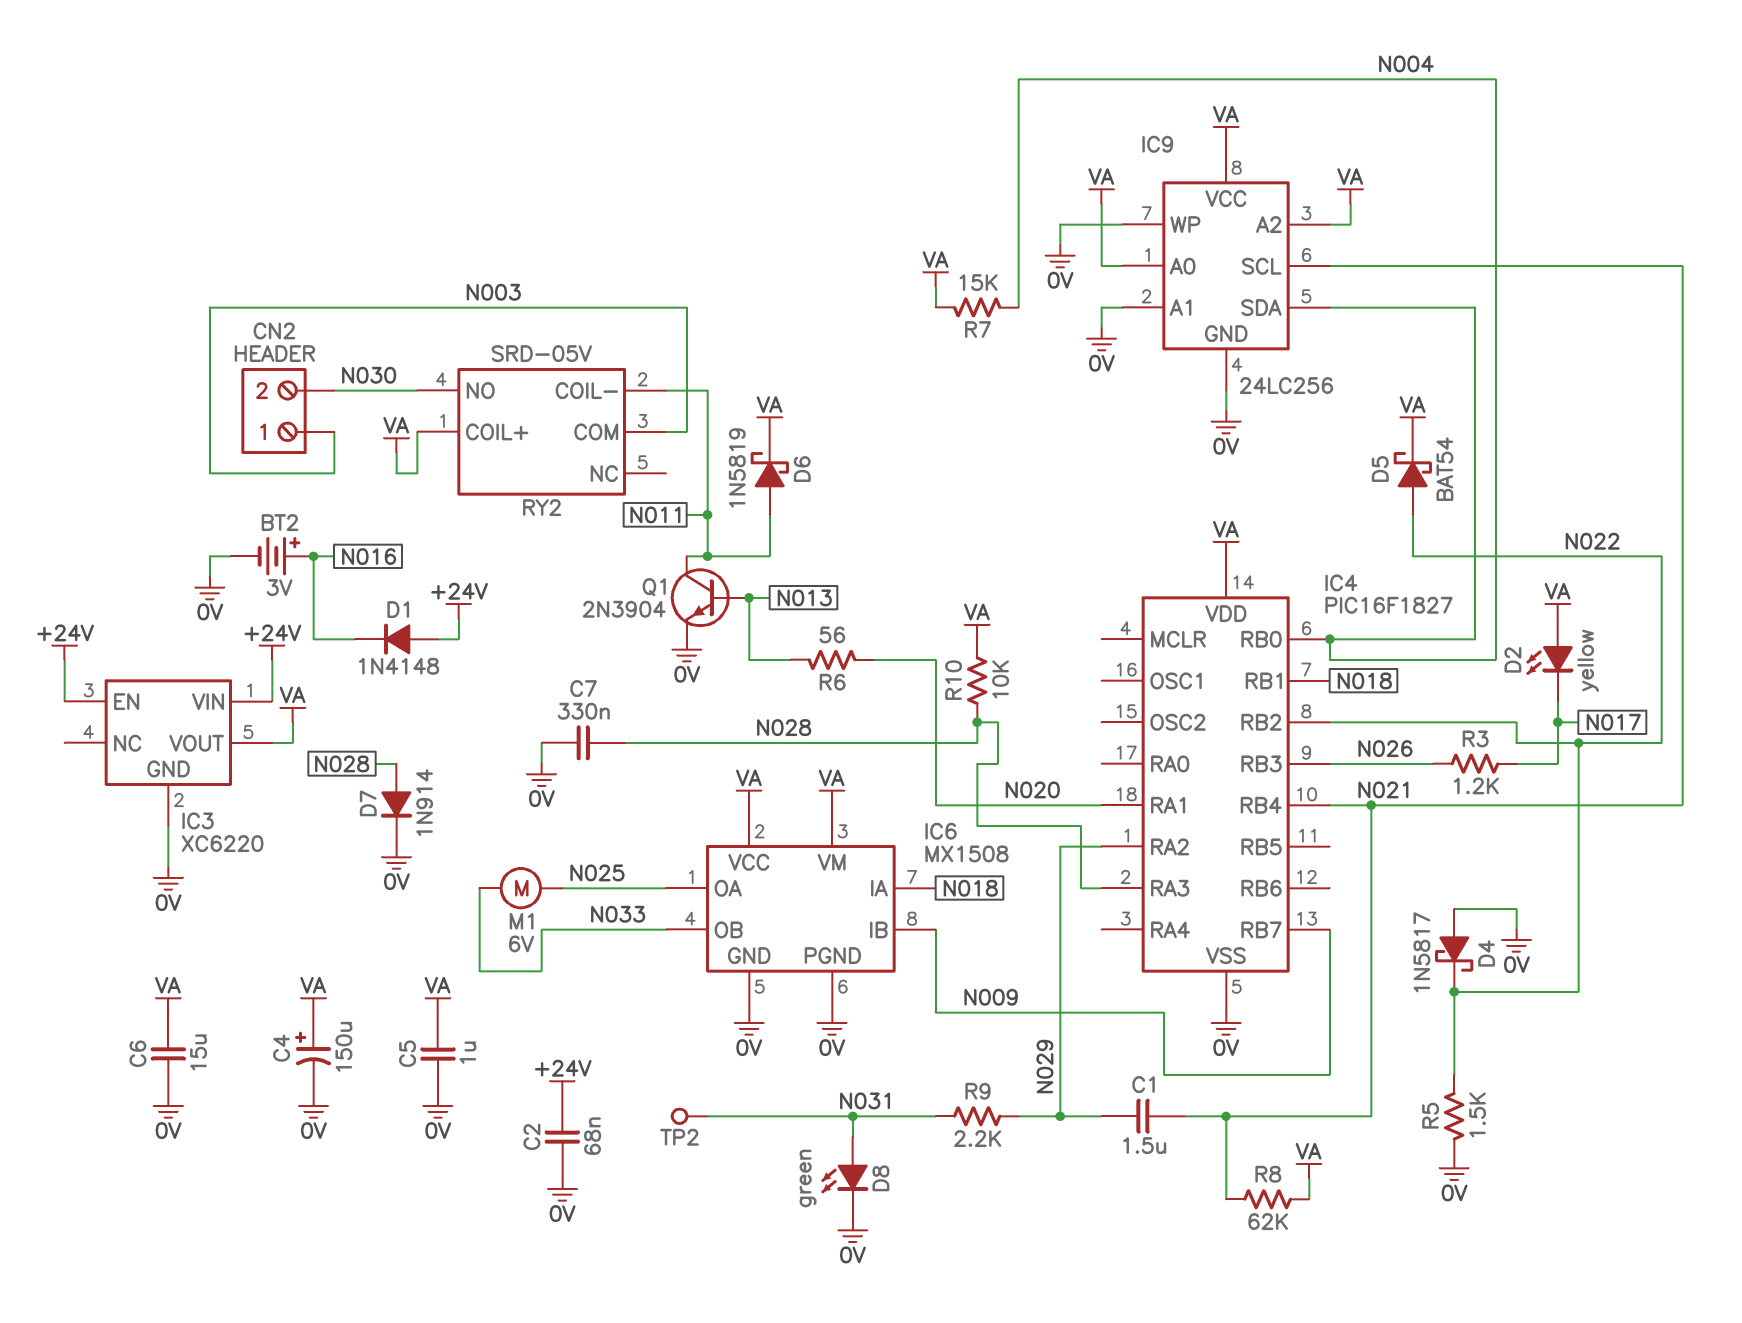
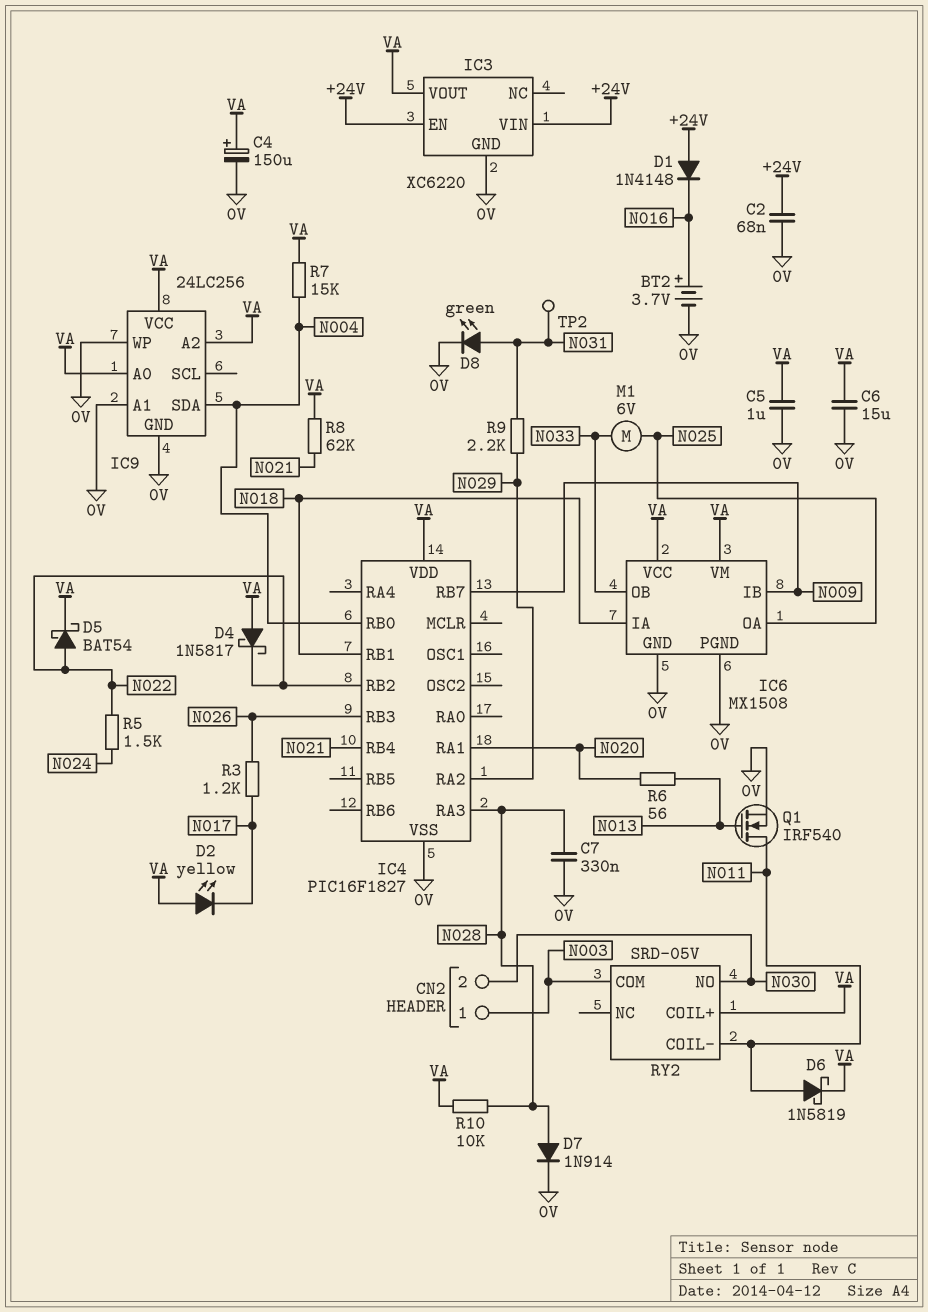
BT2: 3V (plus N016, minus 0V) -> 3.7V (plus N016, minus 0V)
C1: 1.5uF (N021, N029) -> none
D4: schottky 1N5817 (A 0V, K N022) -> schottky 1N5817 (A VA, K N022)
IC9 pin SCL: N021 -> none
Q1: NPN 2N3904 (B N013, C N011, E 0V) -> NMOS IRF540 (G N013, D N011, S 0V)
R5: 1.5k (0V, N022) -> 1.5k (N022, N024)

